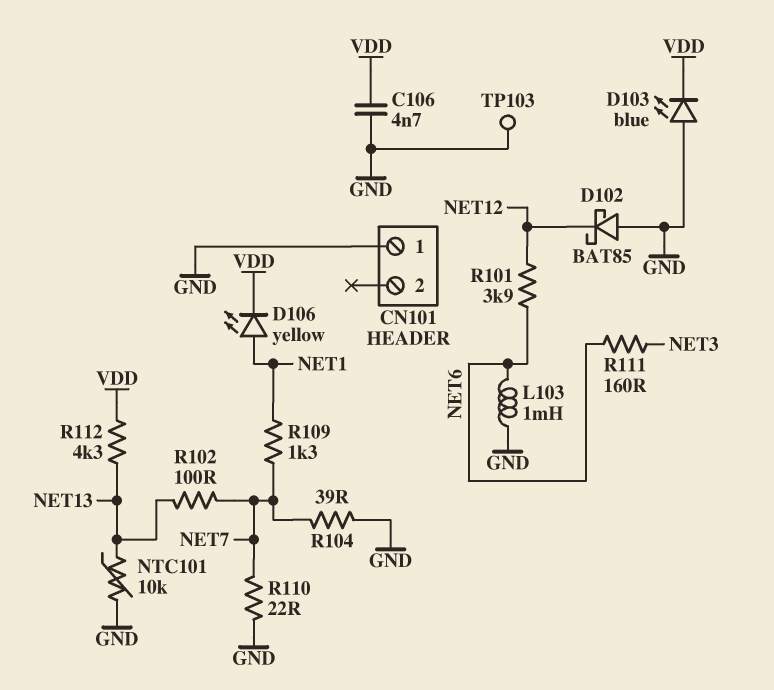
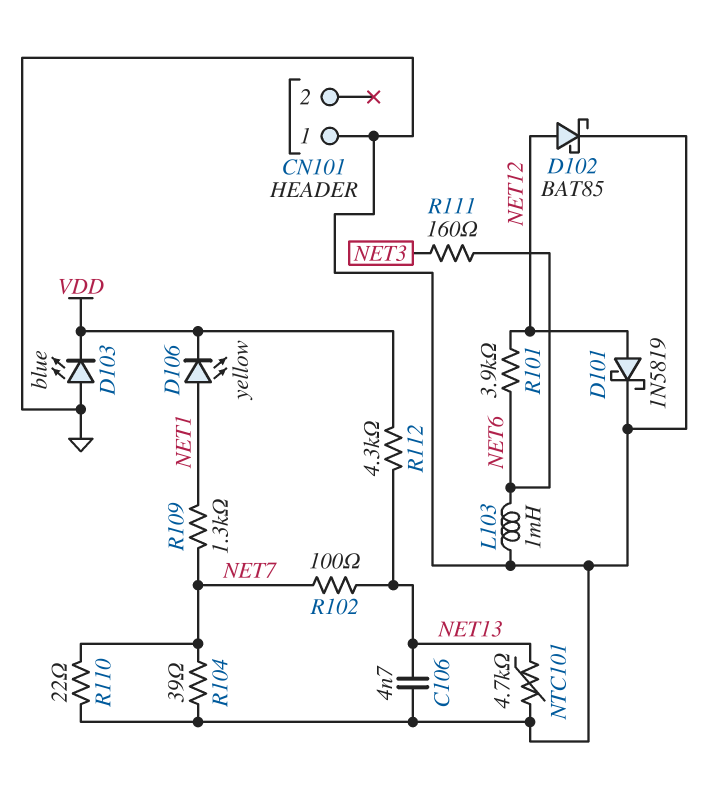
C106: 4.7nF (GND, VDD) -> 4.7nF (GND, NET13)
D101: none -> schottky 1N5819 (A NET12, K GND)
D102: schottky BAT85 (A GND, K NET12) -> schottky BAT85 (A NET12, K GND)
NTC101: 10k (GND, NET13) -> 4.7k (GND, NET13)
TP103: test point (GND) -> none

